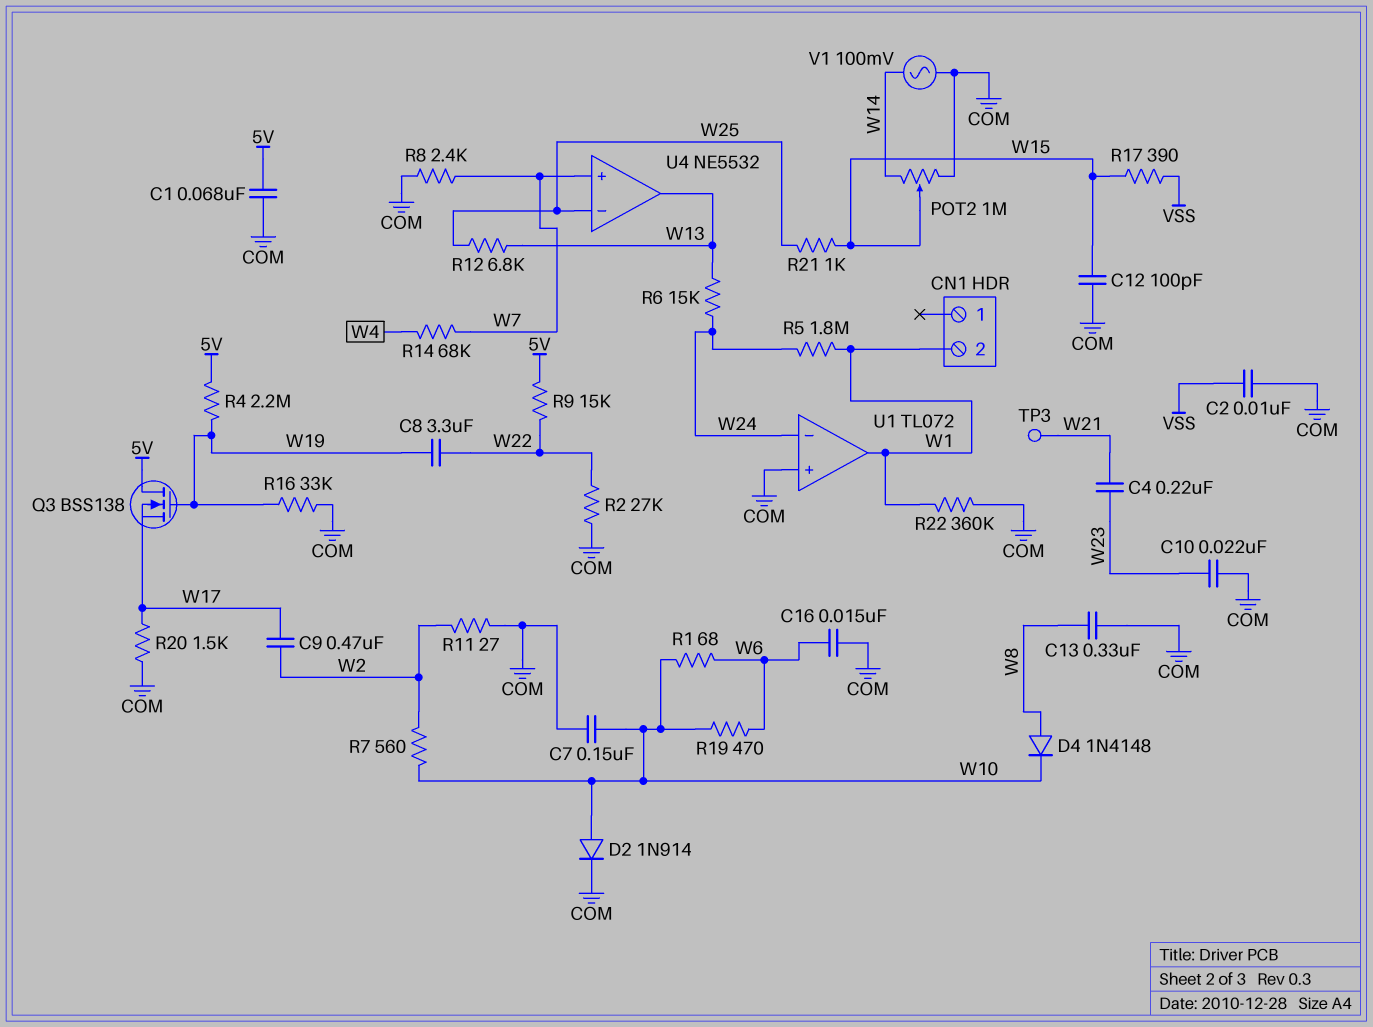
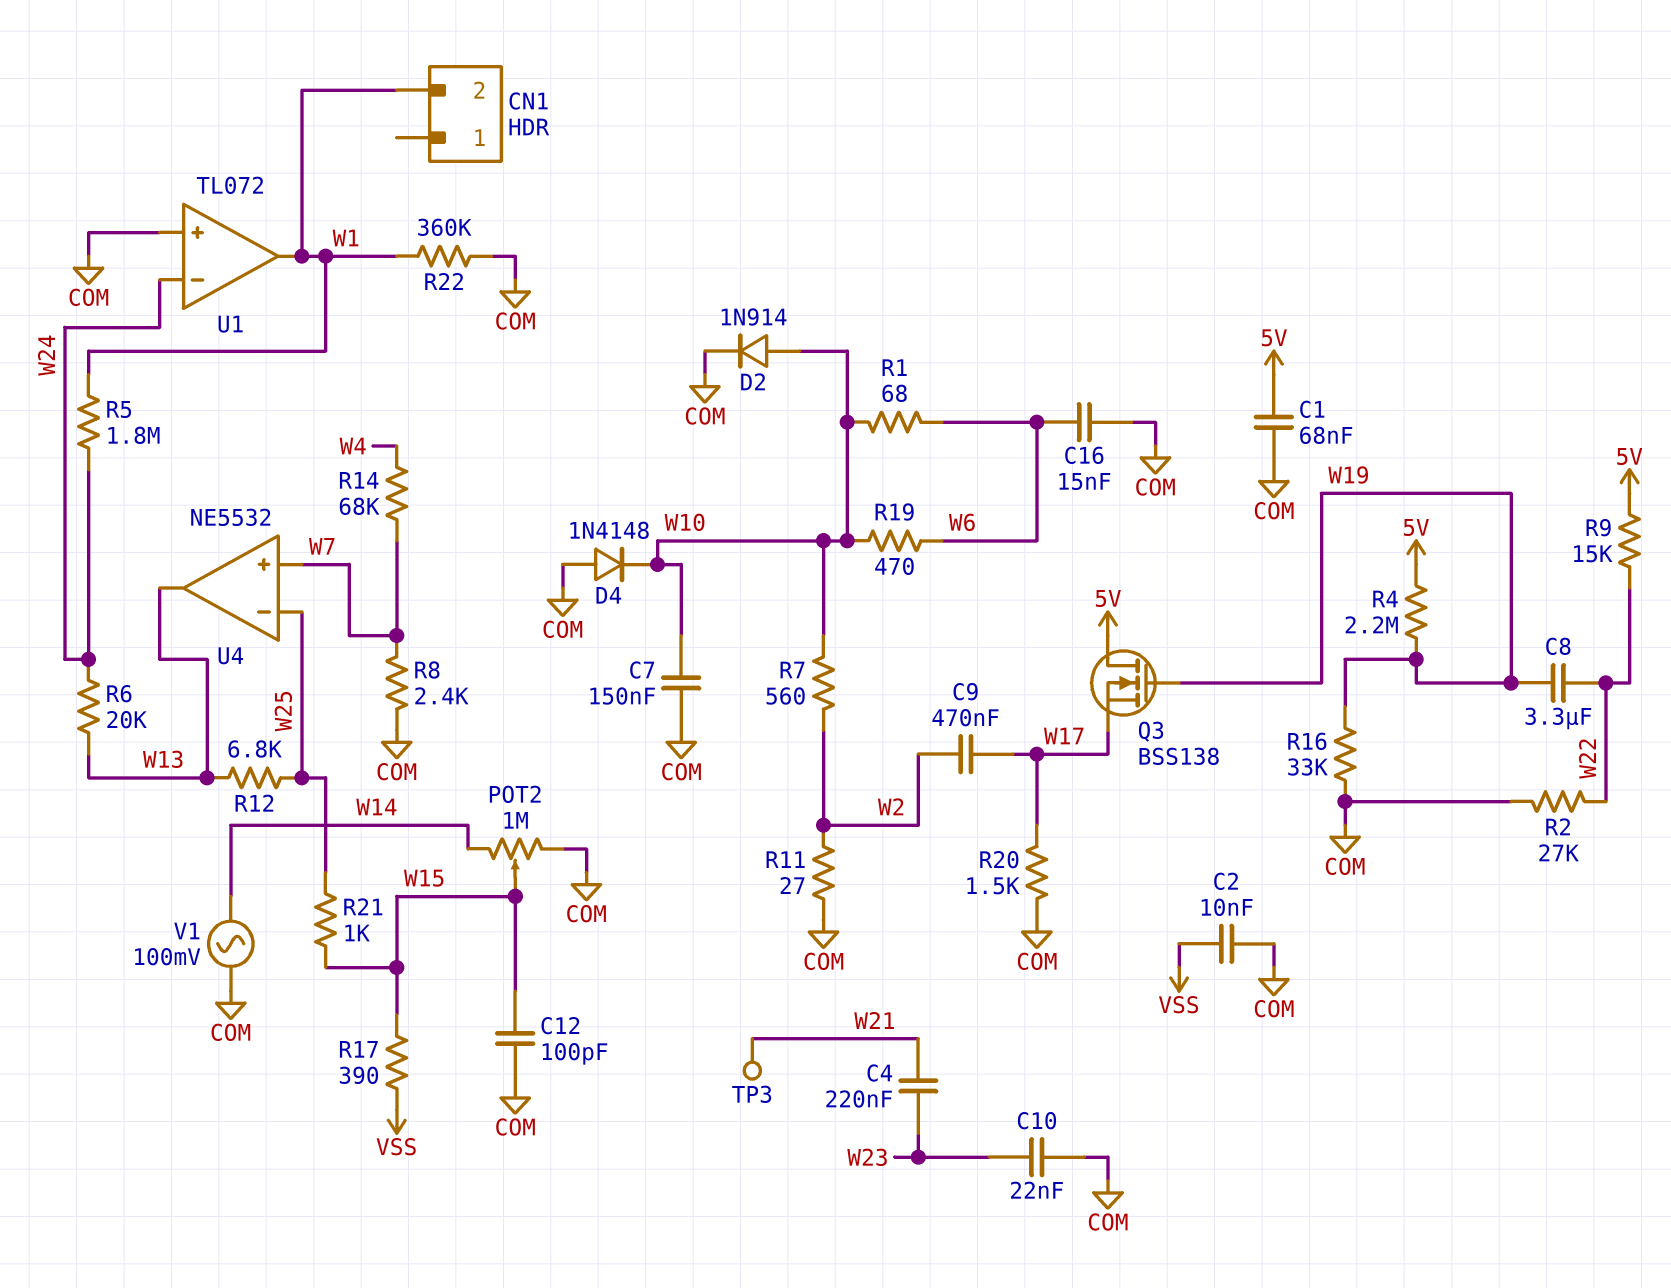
C13: 330nF (COM, W8) -> none
D4: diode 1N4148 (A W8, K W10) -> diode 1N4148 (A COM, K W10)
R6: 15k (W13, W24) -> 20k (W13, W24)

